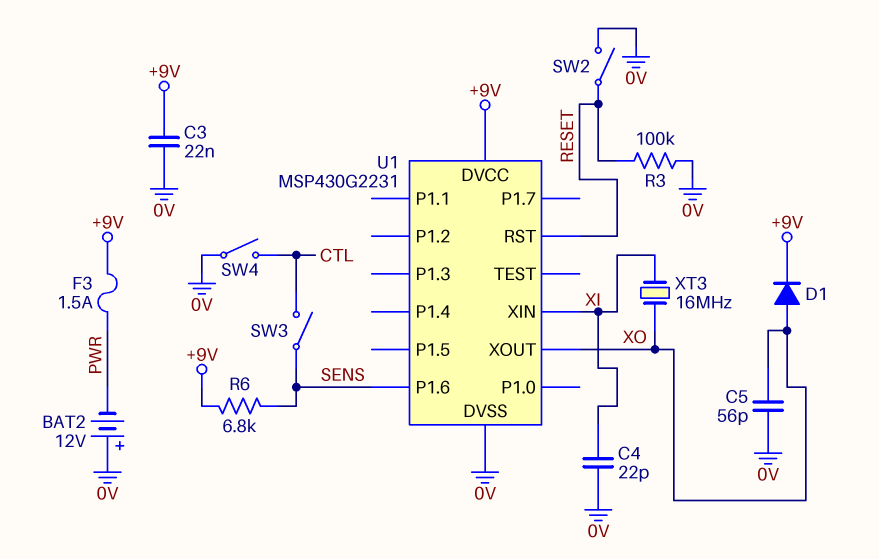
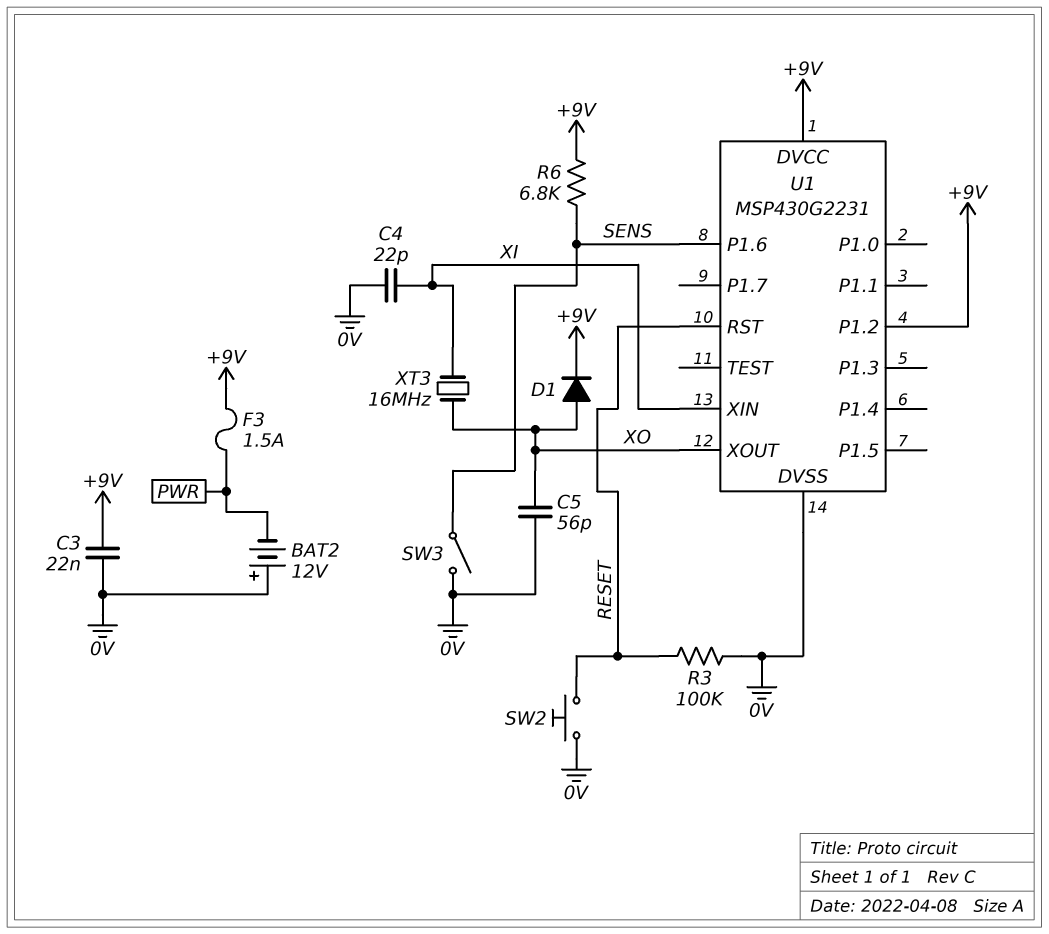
SW2: switch (0V, RESET) -> button (0V, RESET)
SW3: switch (CTL, SENS) -> switch (0V, SENS)
SW4: switch (0V, CTL) -> none
U1 pin P1.2: none -> +9V

